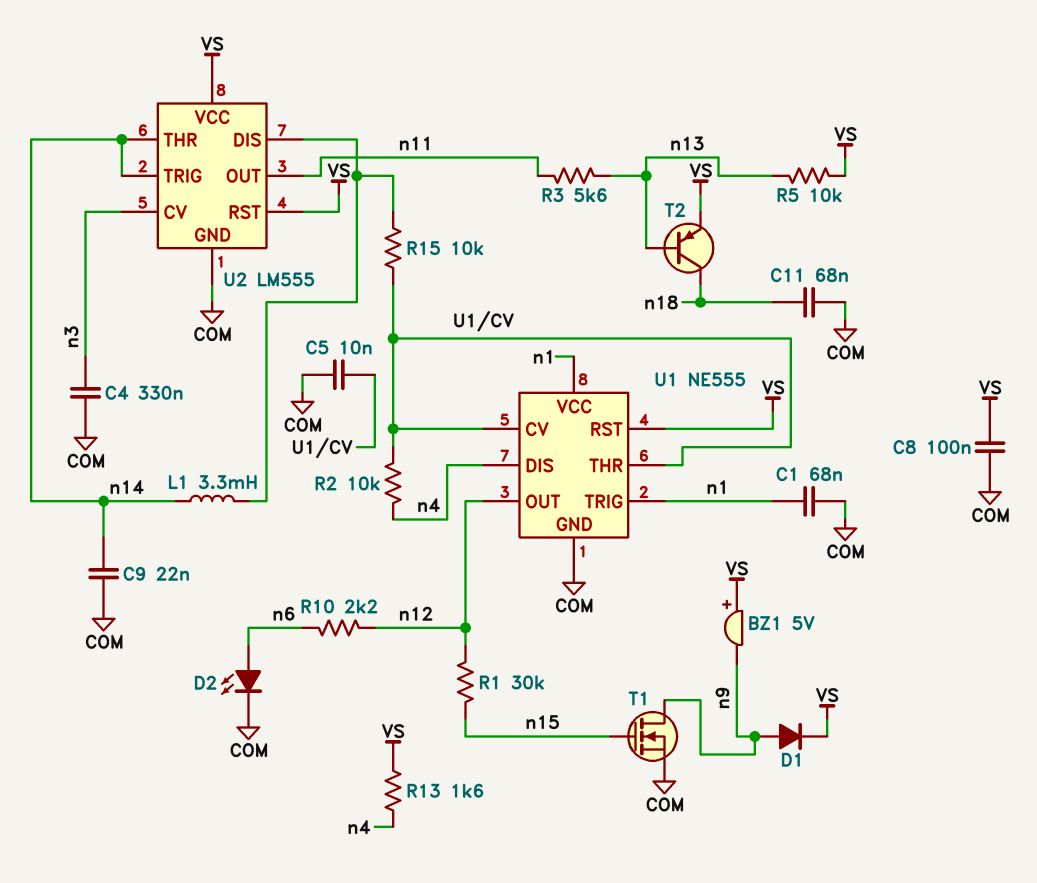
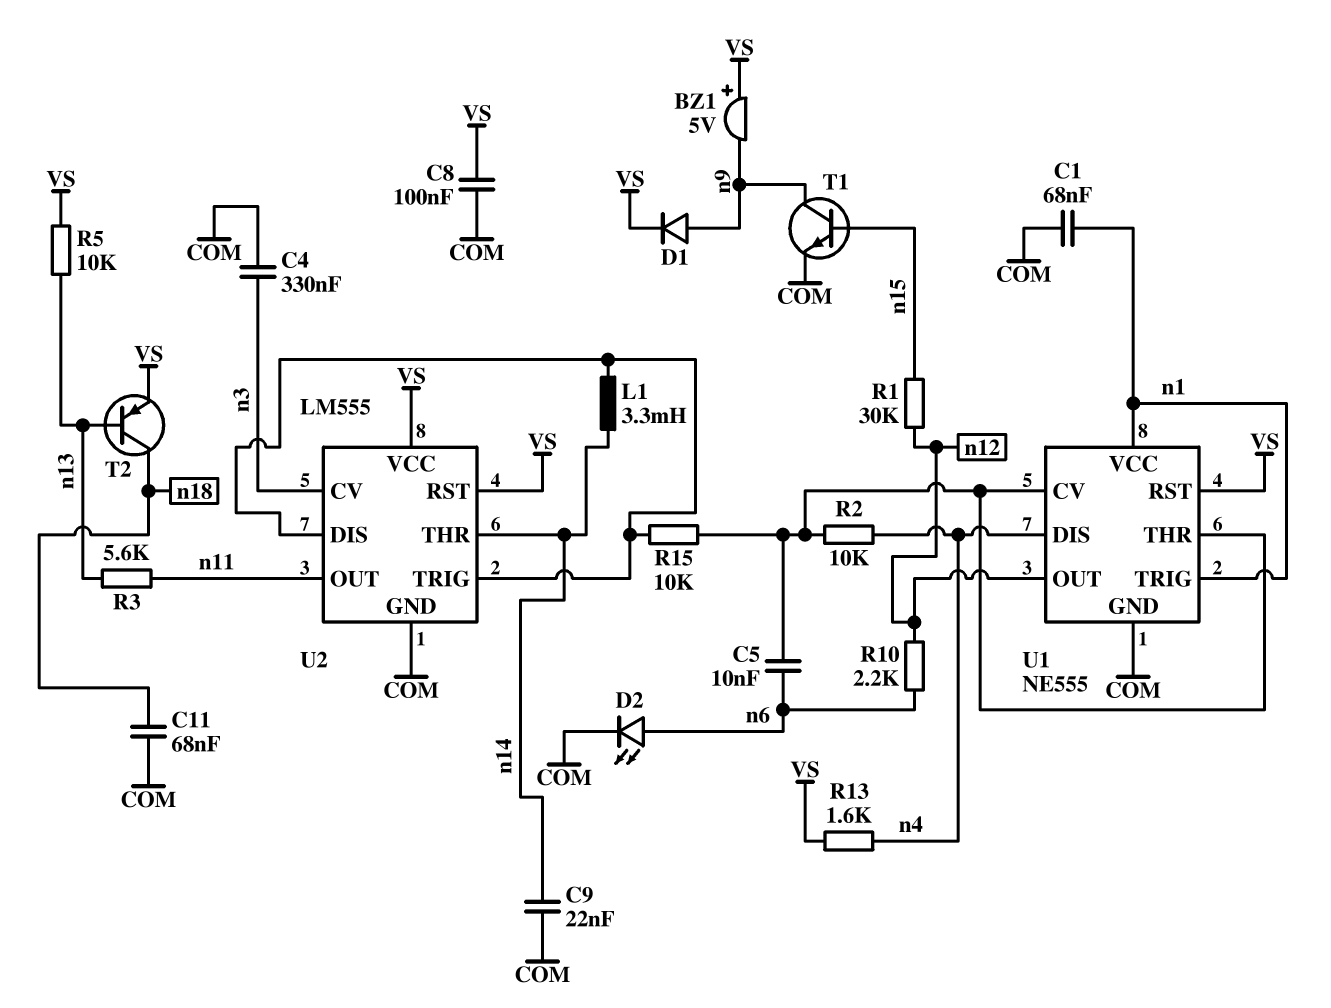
C5: 10nF (COM, U1/CV) -> 10nF (U1/CV, n6)
T1: NMOS (G n15, D n9, S COM) -> NPN (B n15, C n9, E COM)
U2 pin TRIG: n14 -> U2/DIS

